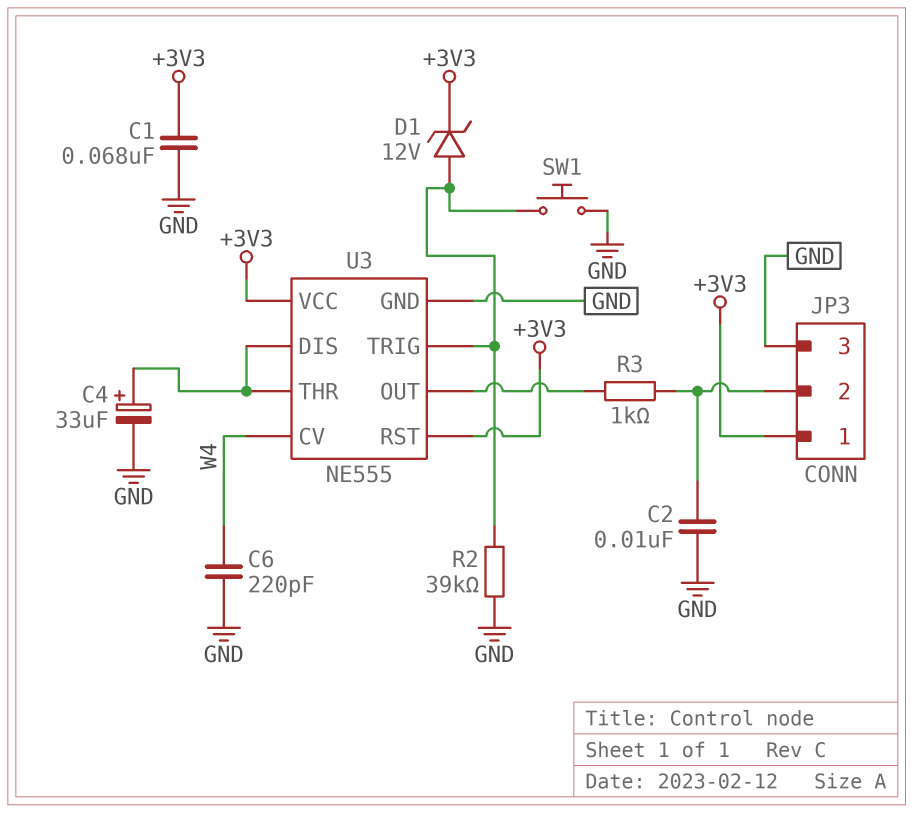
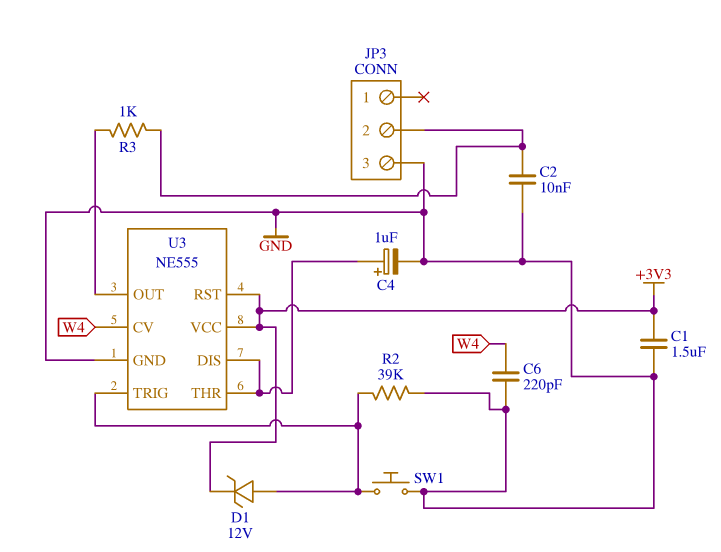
C1: 68nF (+3V3, GND) -> 1.5uF (+3V3, GND)
C4: 33uF (plus U3/DIS, minus GND) -> 1uF (plus U3/DIS, minus GND)
JP3 pin 1: +3V3 -> none

